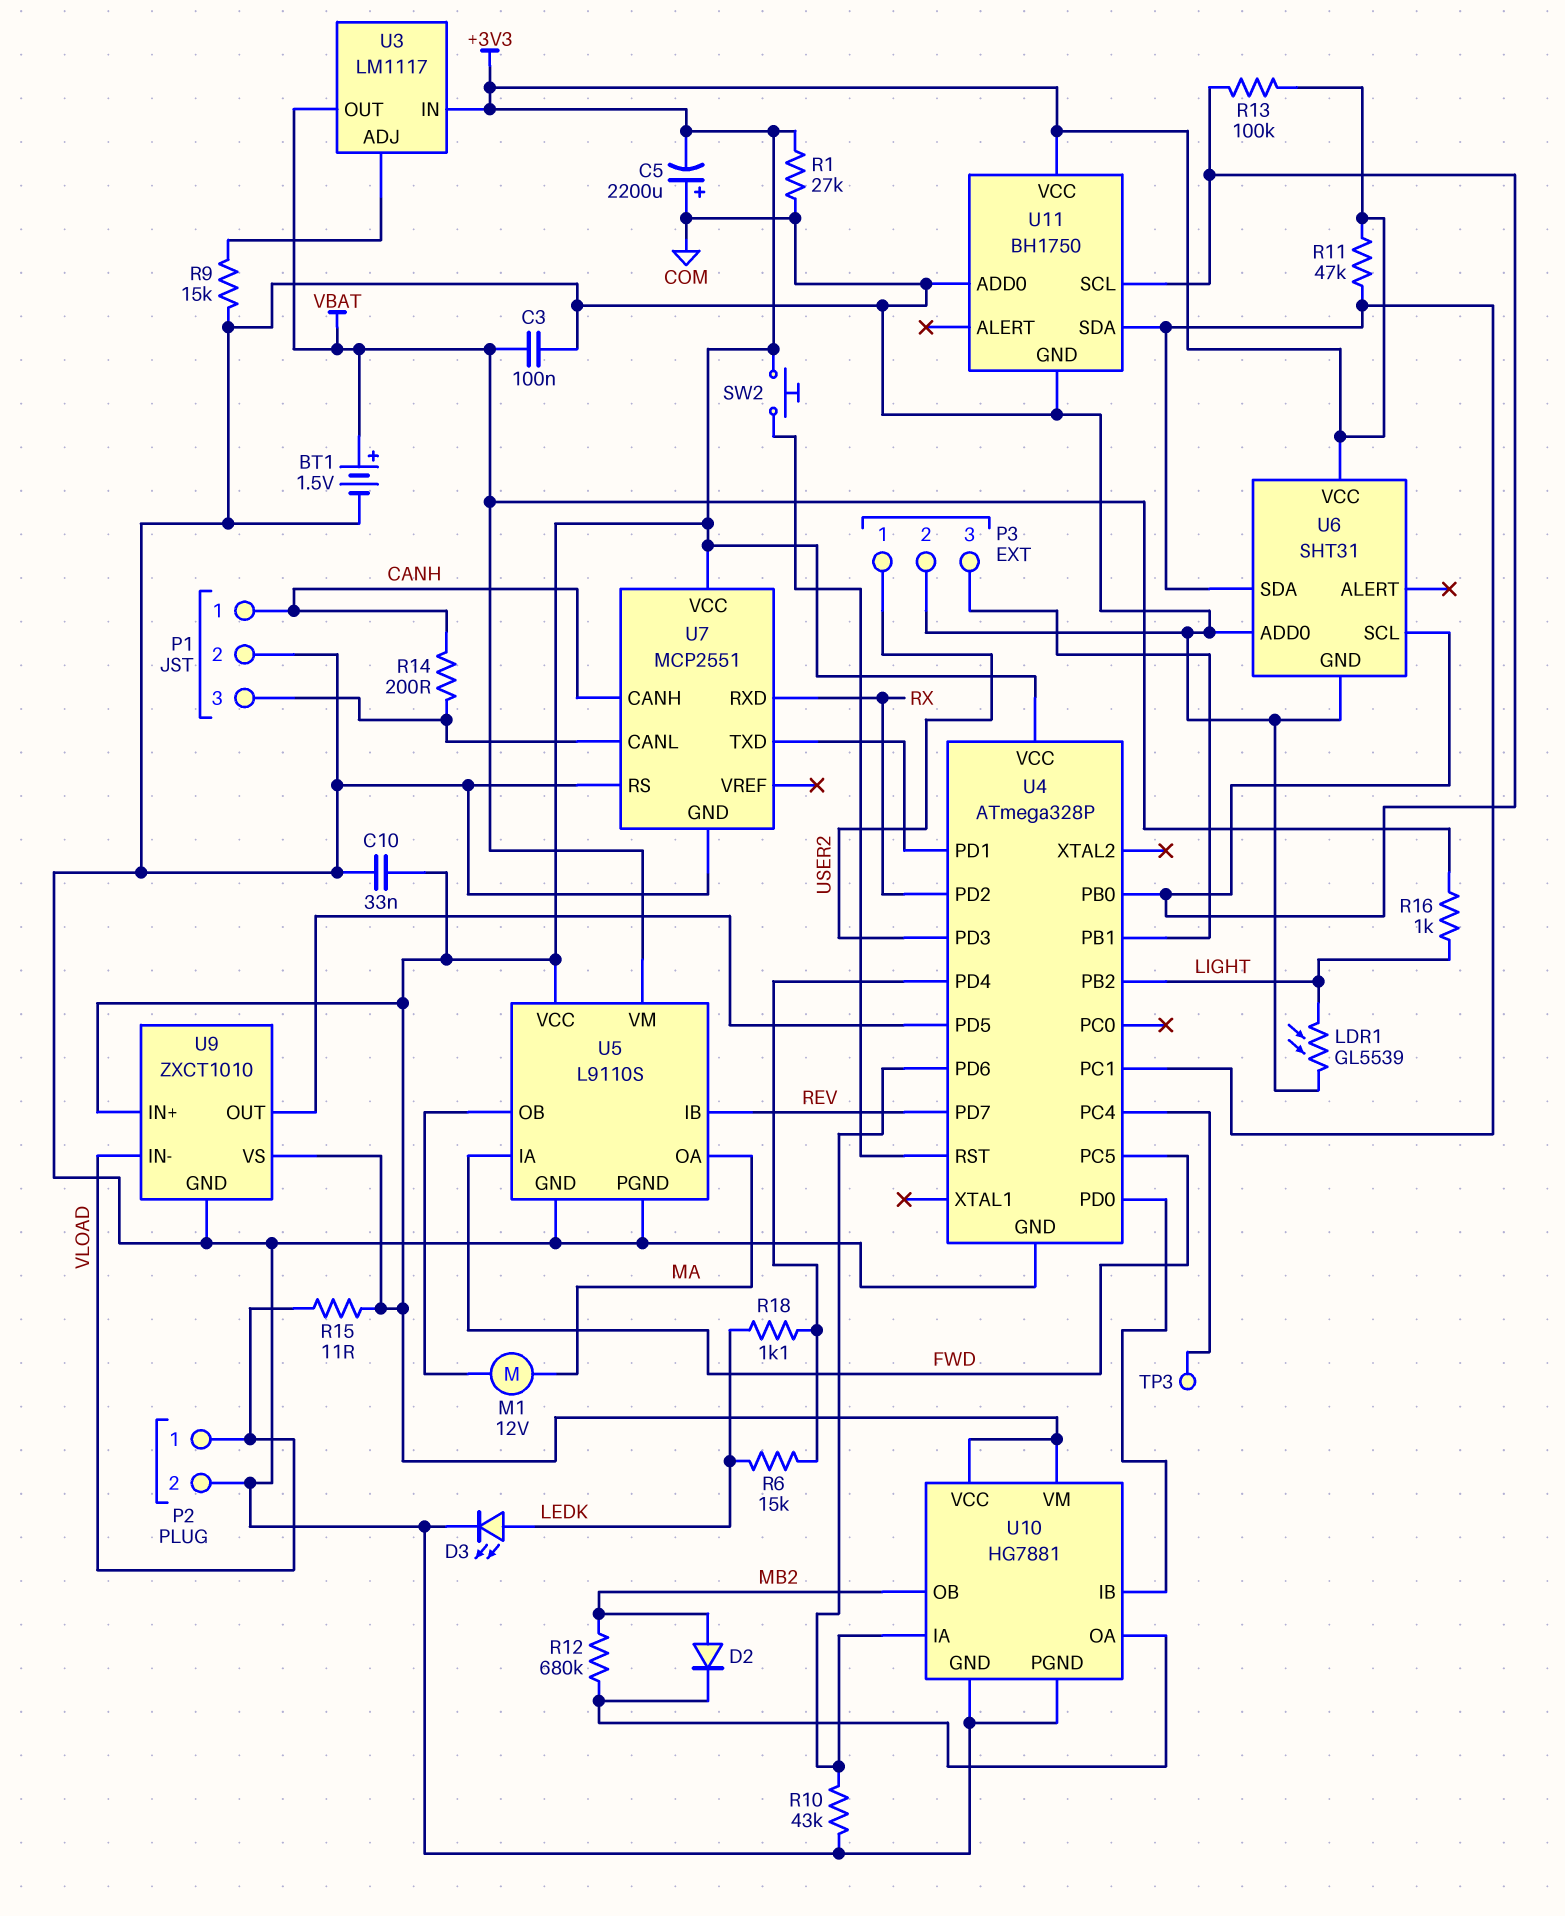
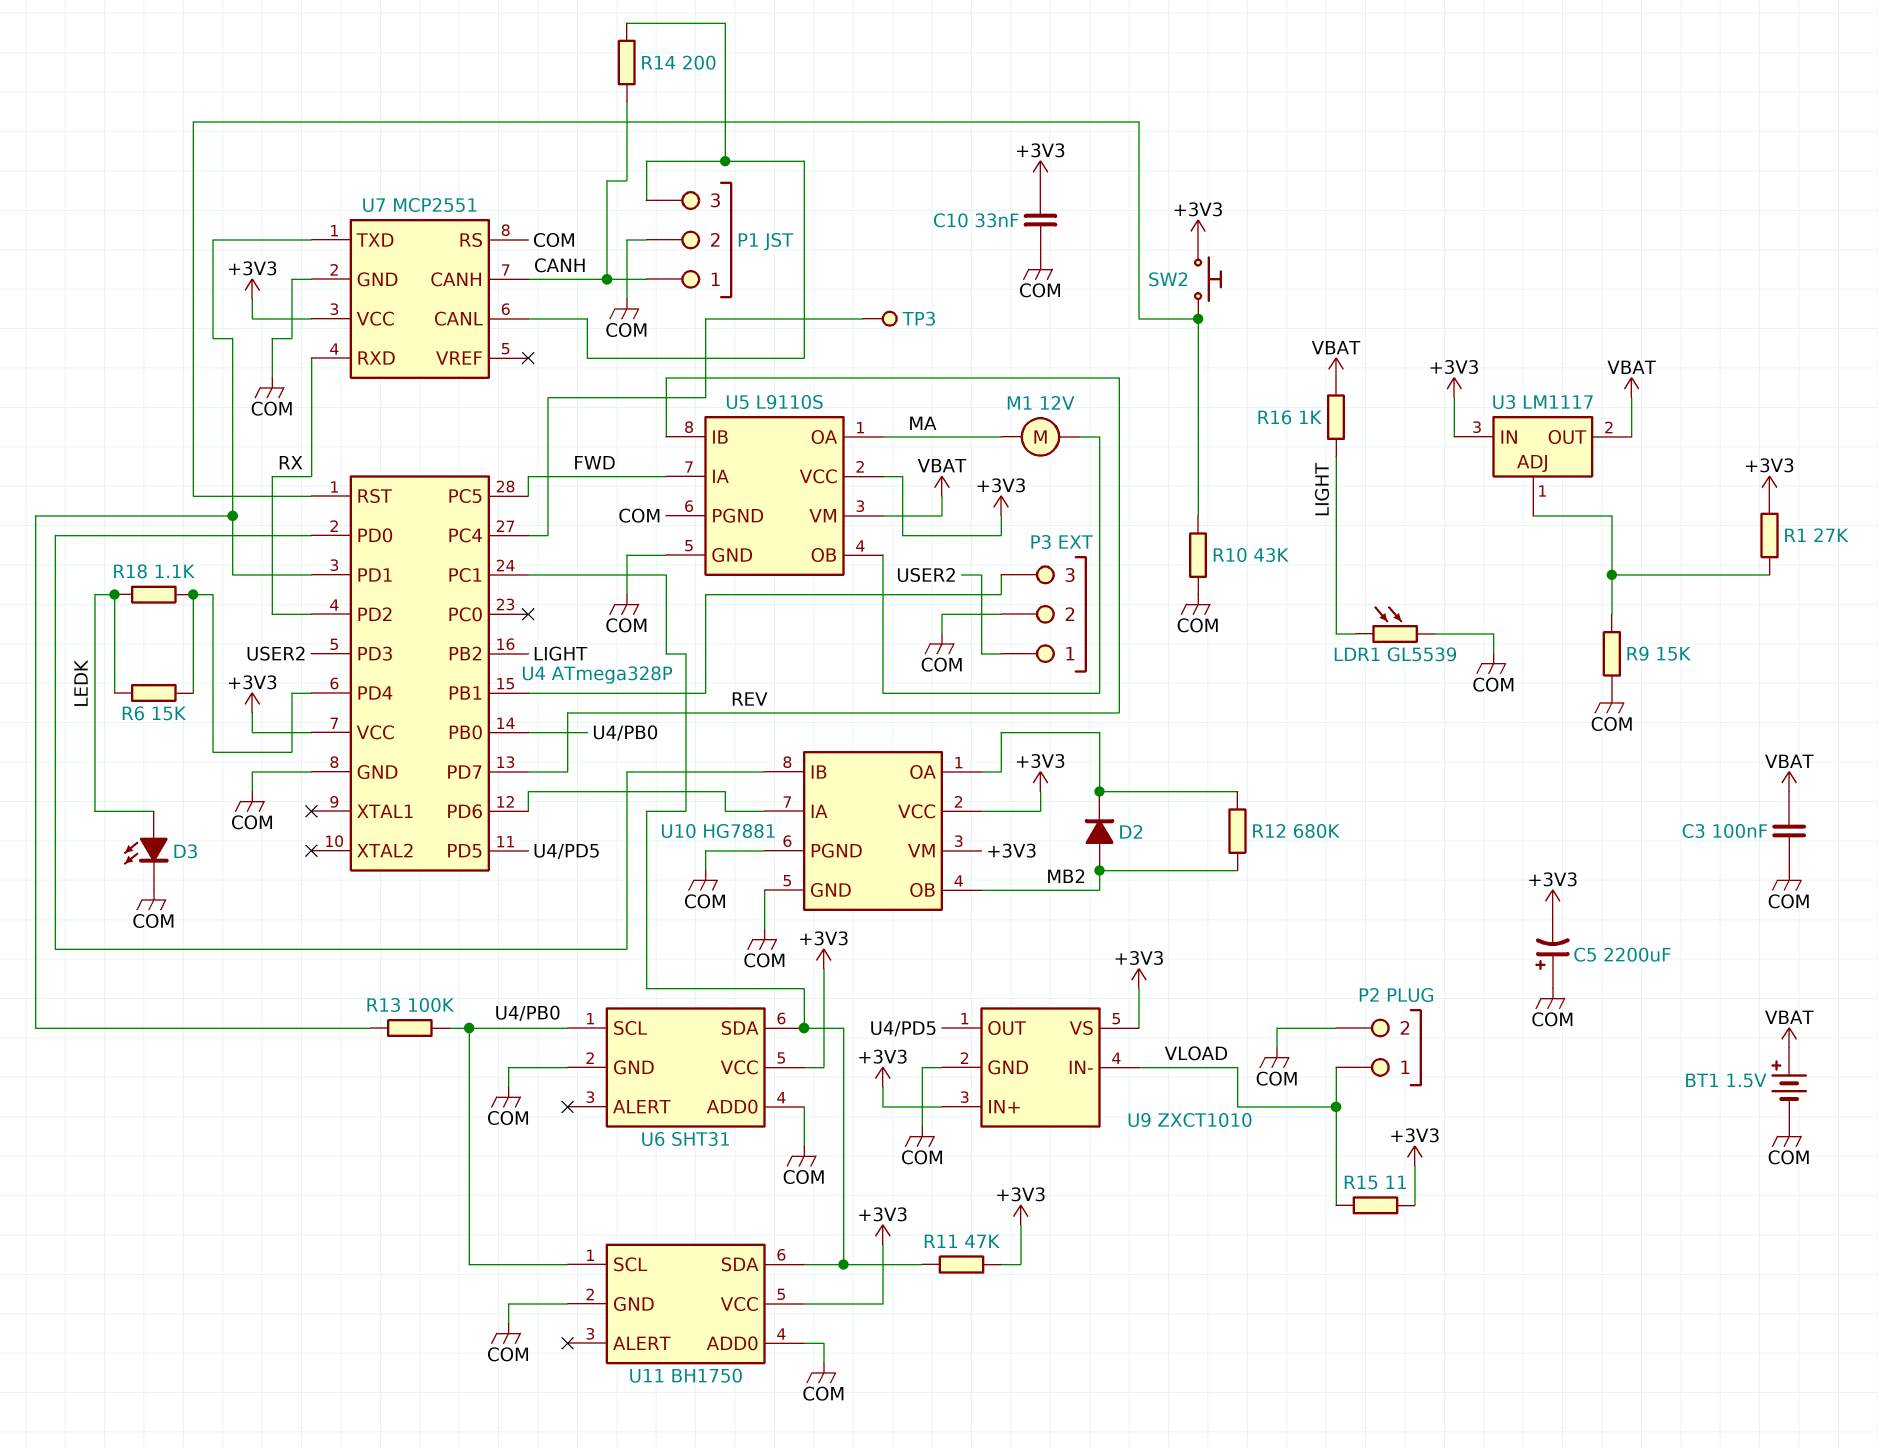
R1: 27k (+3V3, COM) -> 27k (+3V3, U3/ADJ)
R10: 43k (COM, U4/PD6) -> 43k (COM, U4/RST)
R13: 100k (+3V3, U4/PB0) -> 100k (U4/PB0, U4/PD1)

